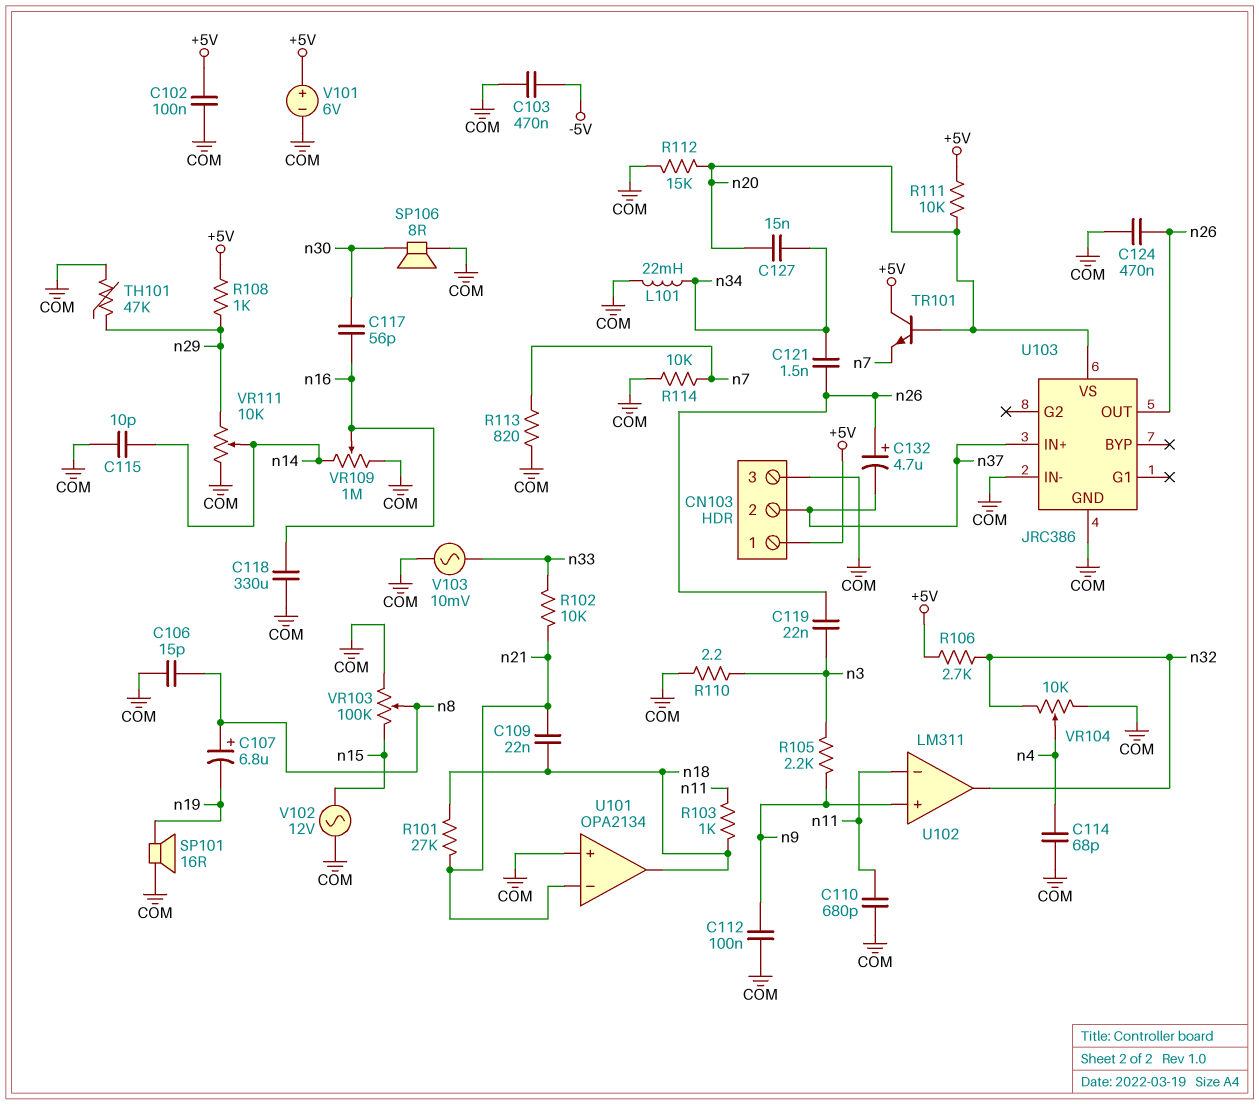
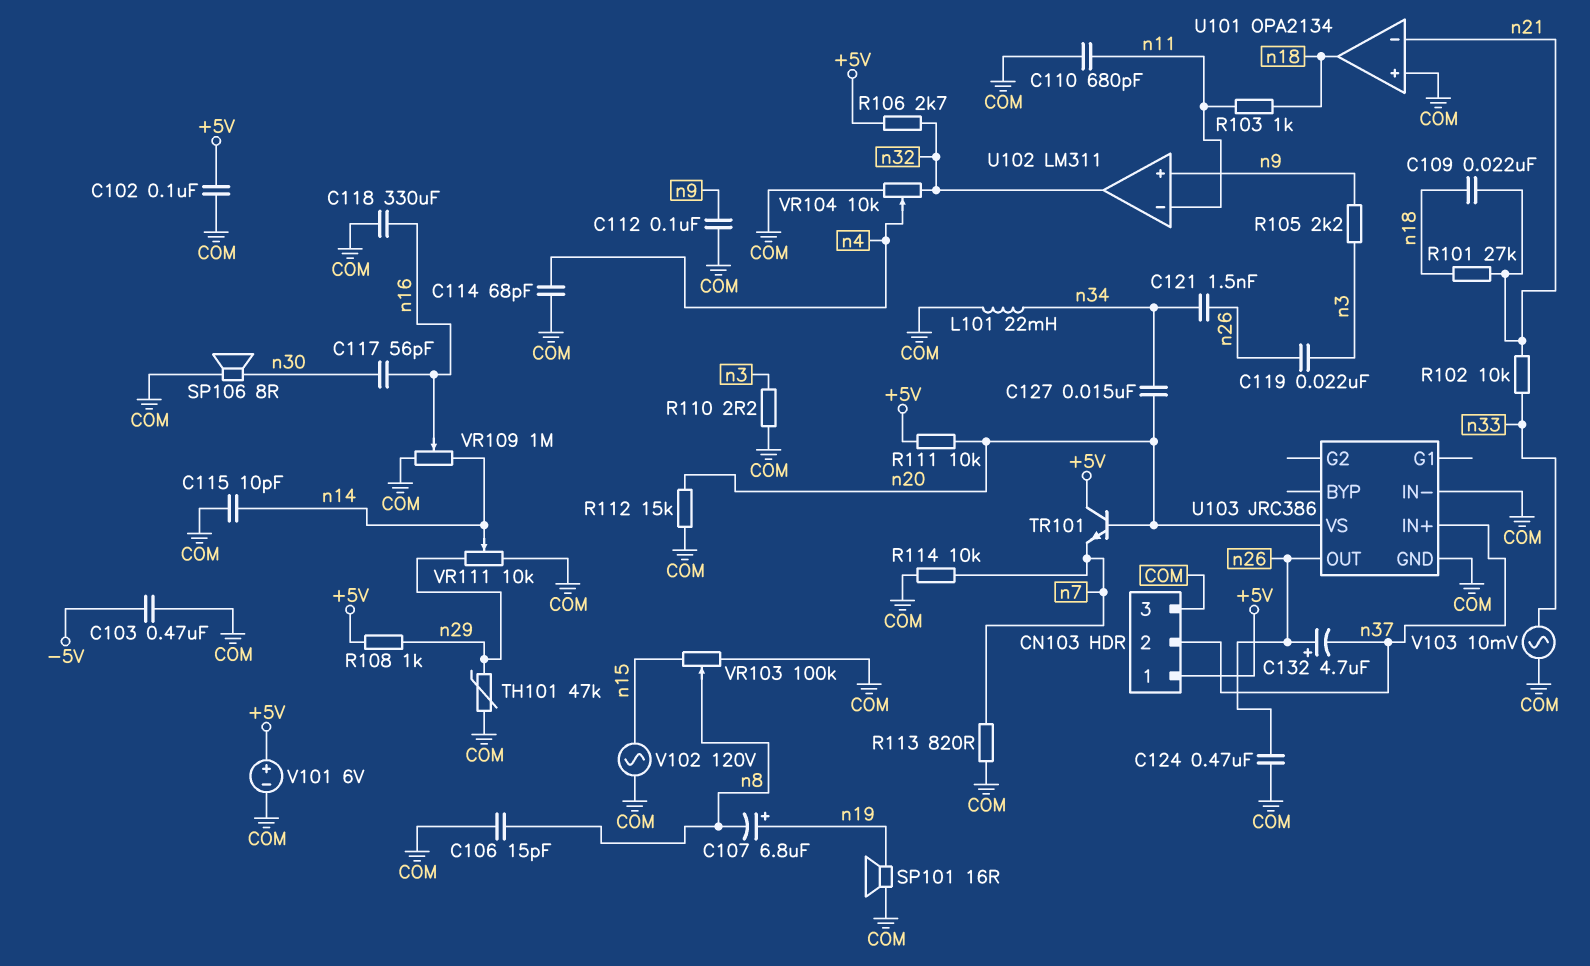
C107: 6.8uF (plus n8, minus n19) -> 6.8uF (plus n19, minus n8)
V102: AC 12V (COM, n15) -> AC 120V (COM, n15)

